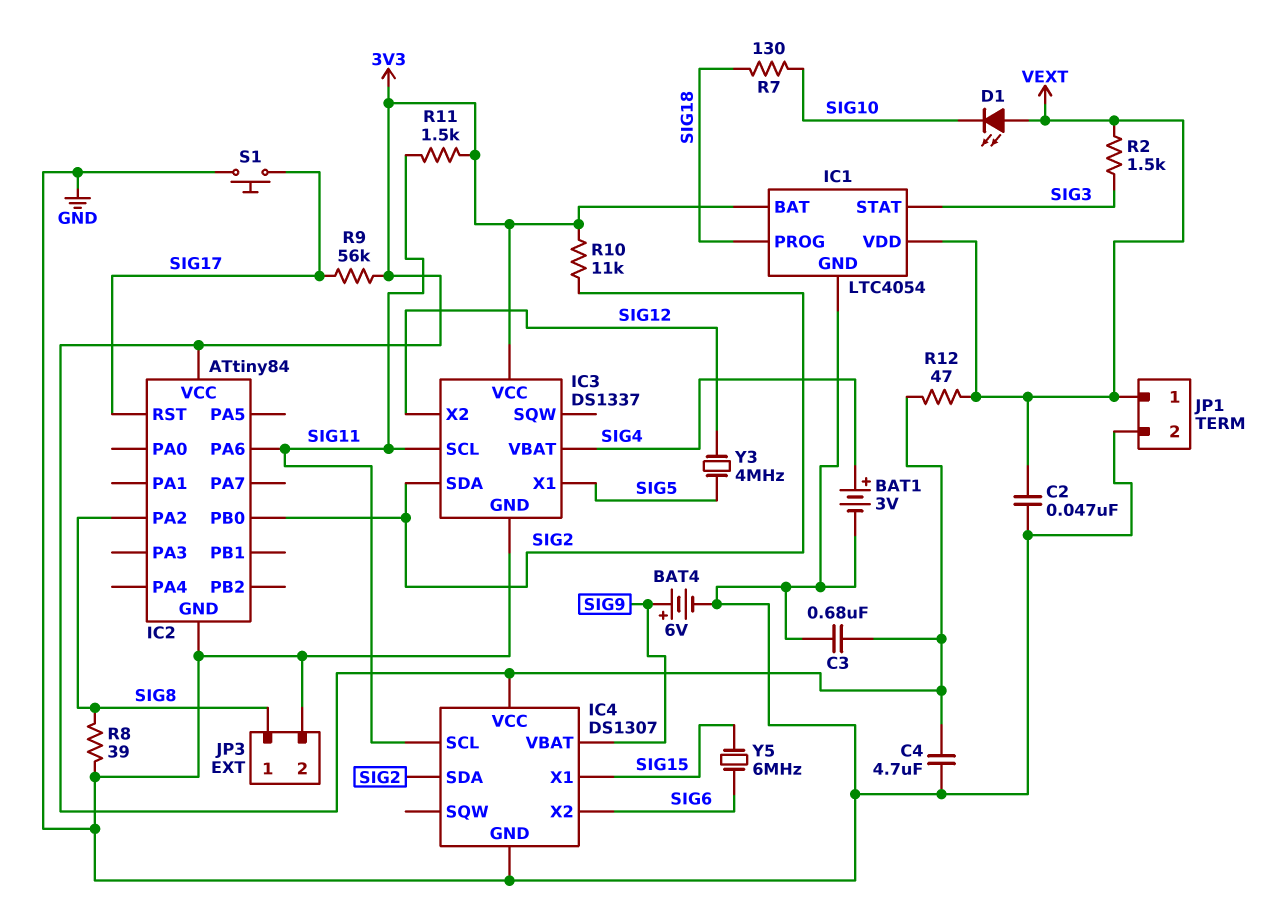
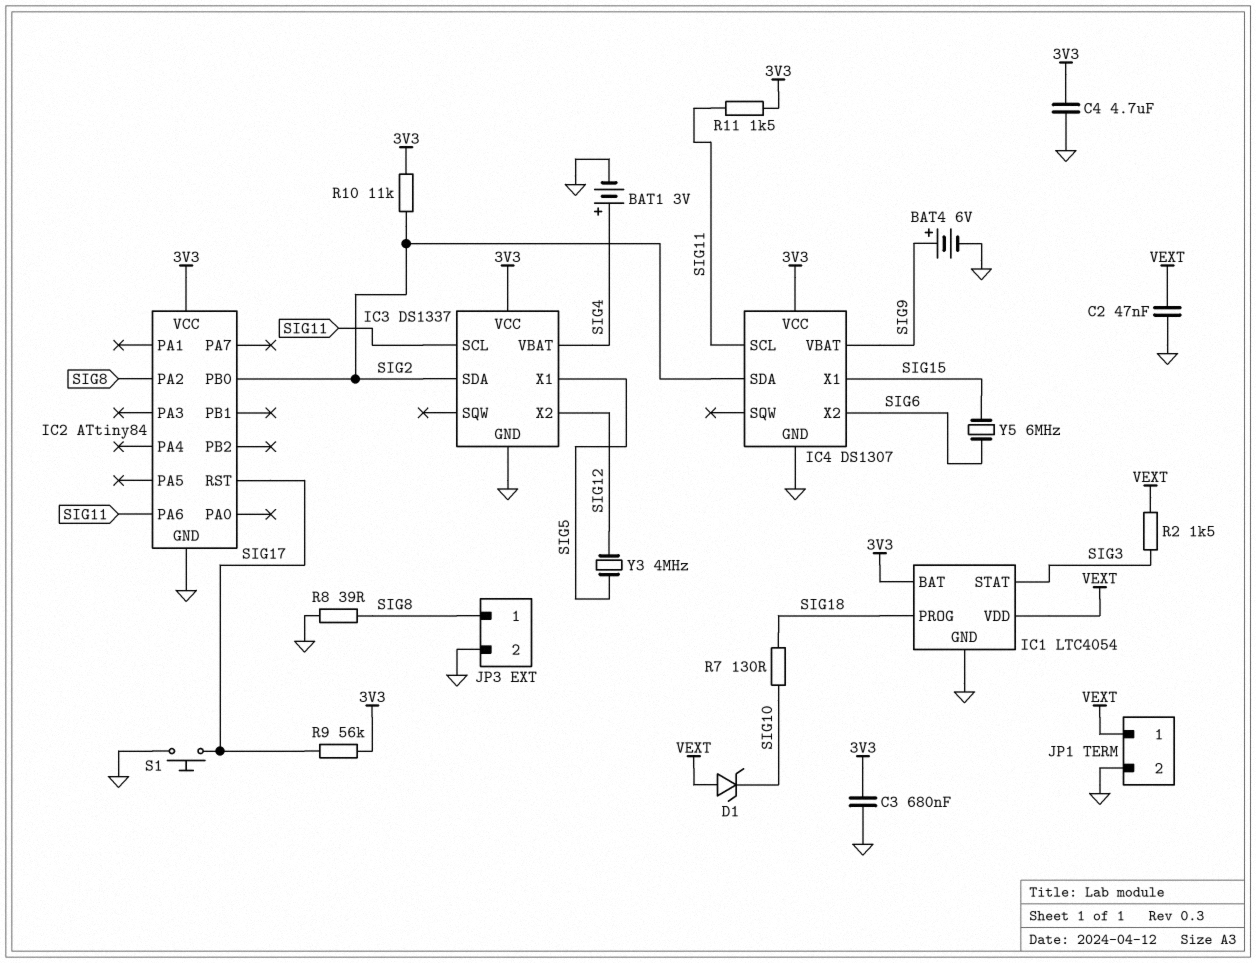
D1: LED (A VEXT, K SIG10) -> zener (A VEXT, K SIG10)
R12: 47 (3V3, VEXT) -> none

